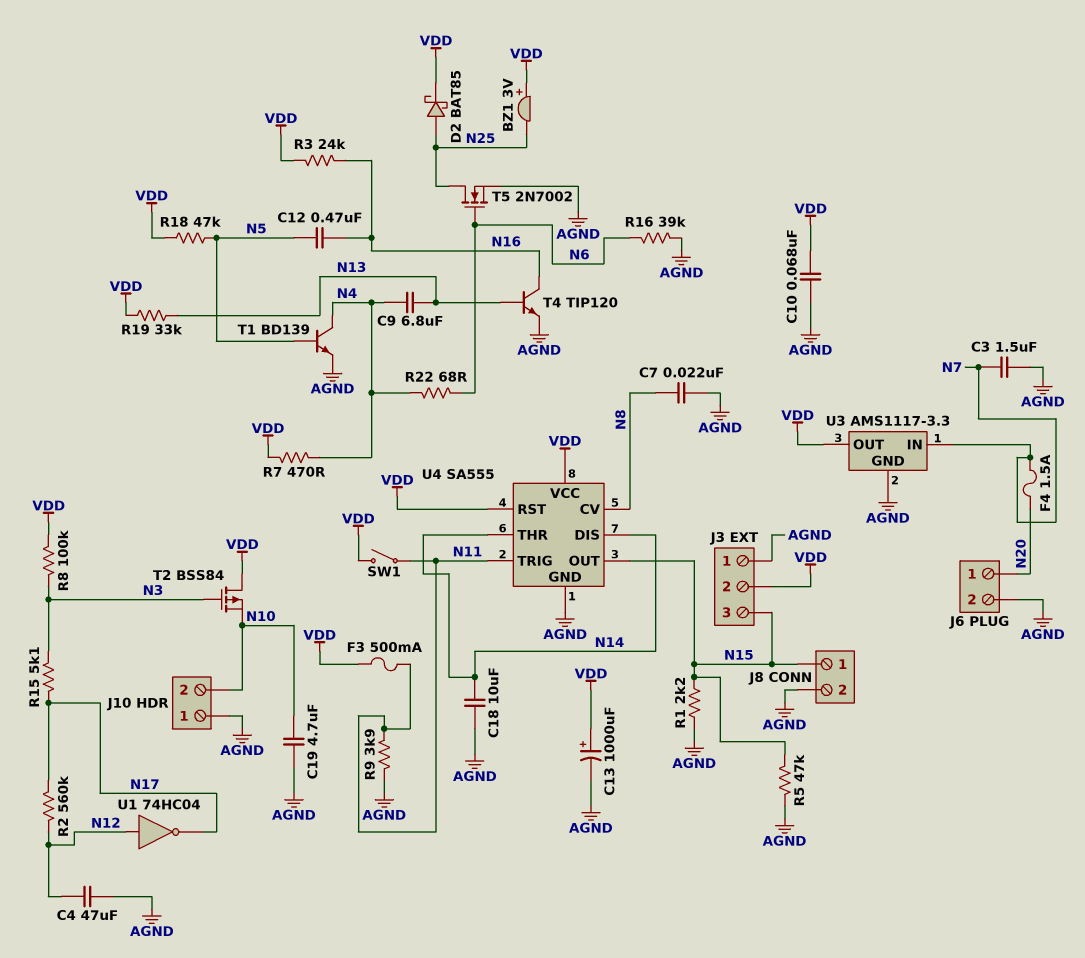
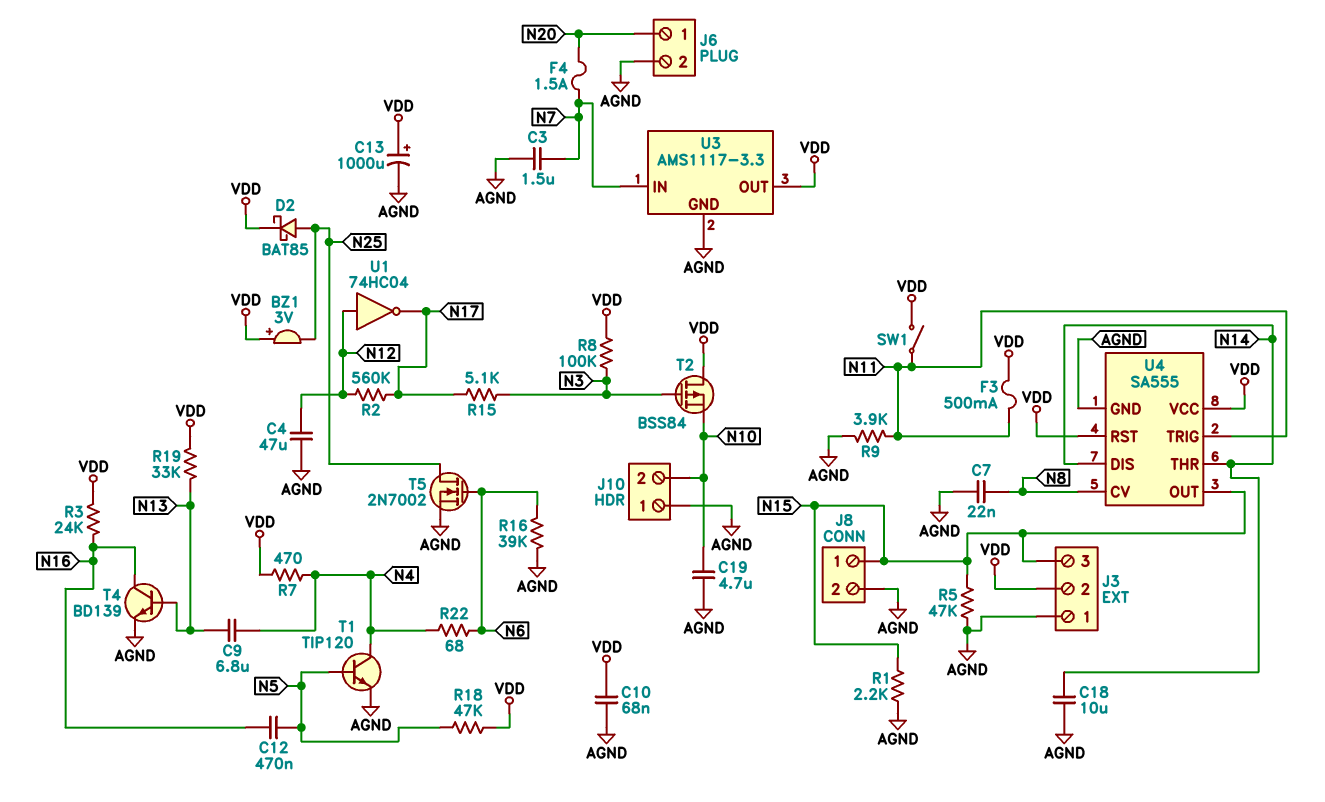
T1: NPN BD139 (B N5, C N4, E AGND) -> NPN TIP120 (B N5, C N4, E AGND)
T4: NPN TIP120 (B N13, C N16, E AGND) -> NPN BD139 (B N13, C N16, E AGND)

